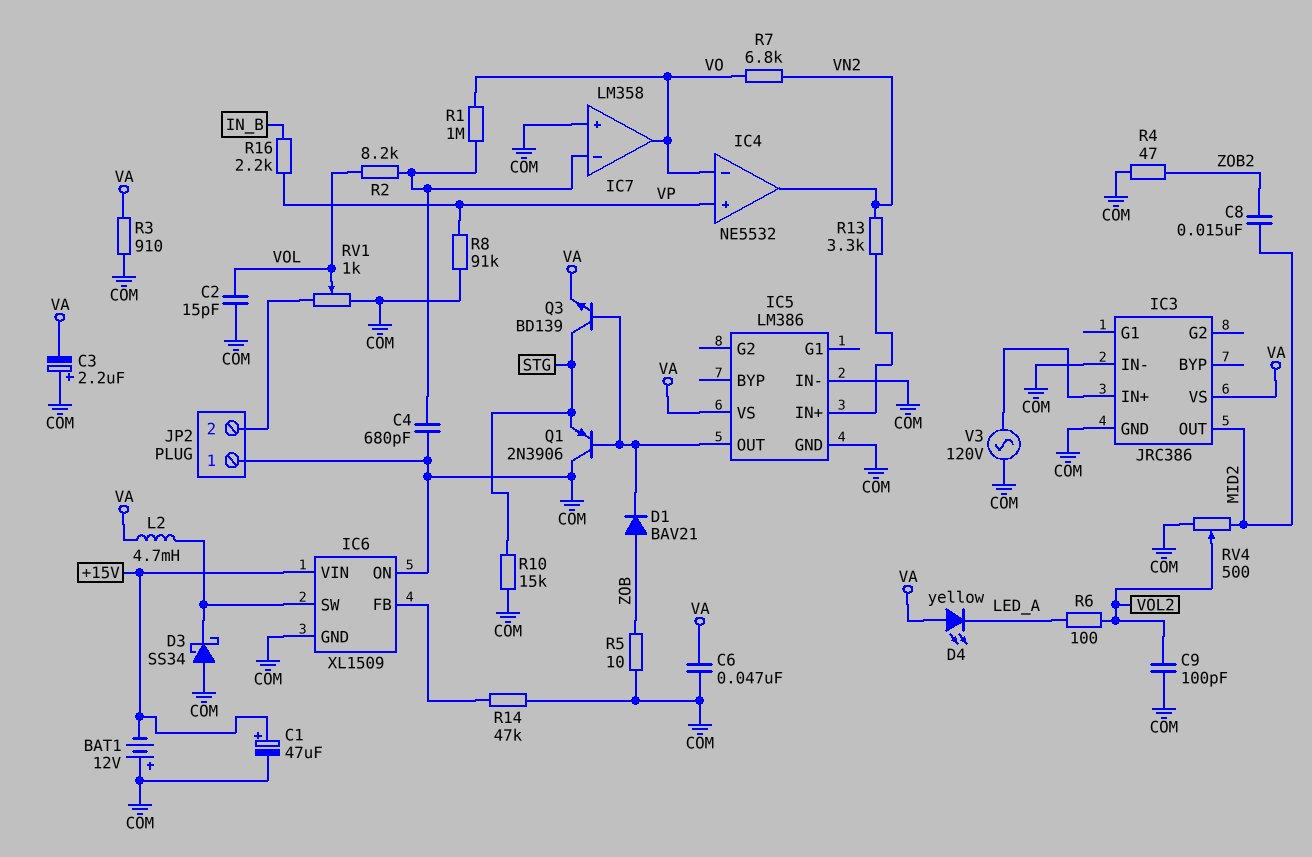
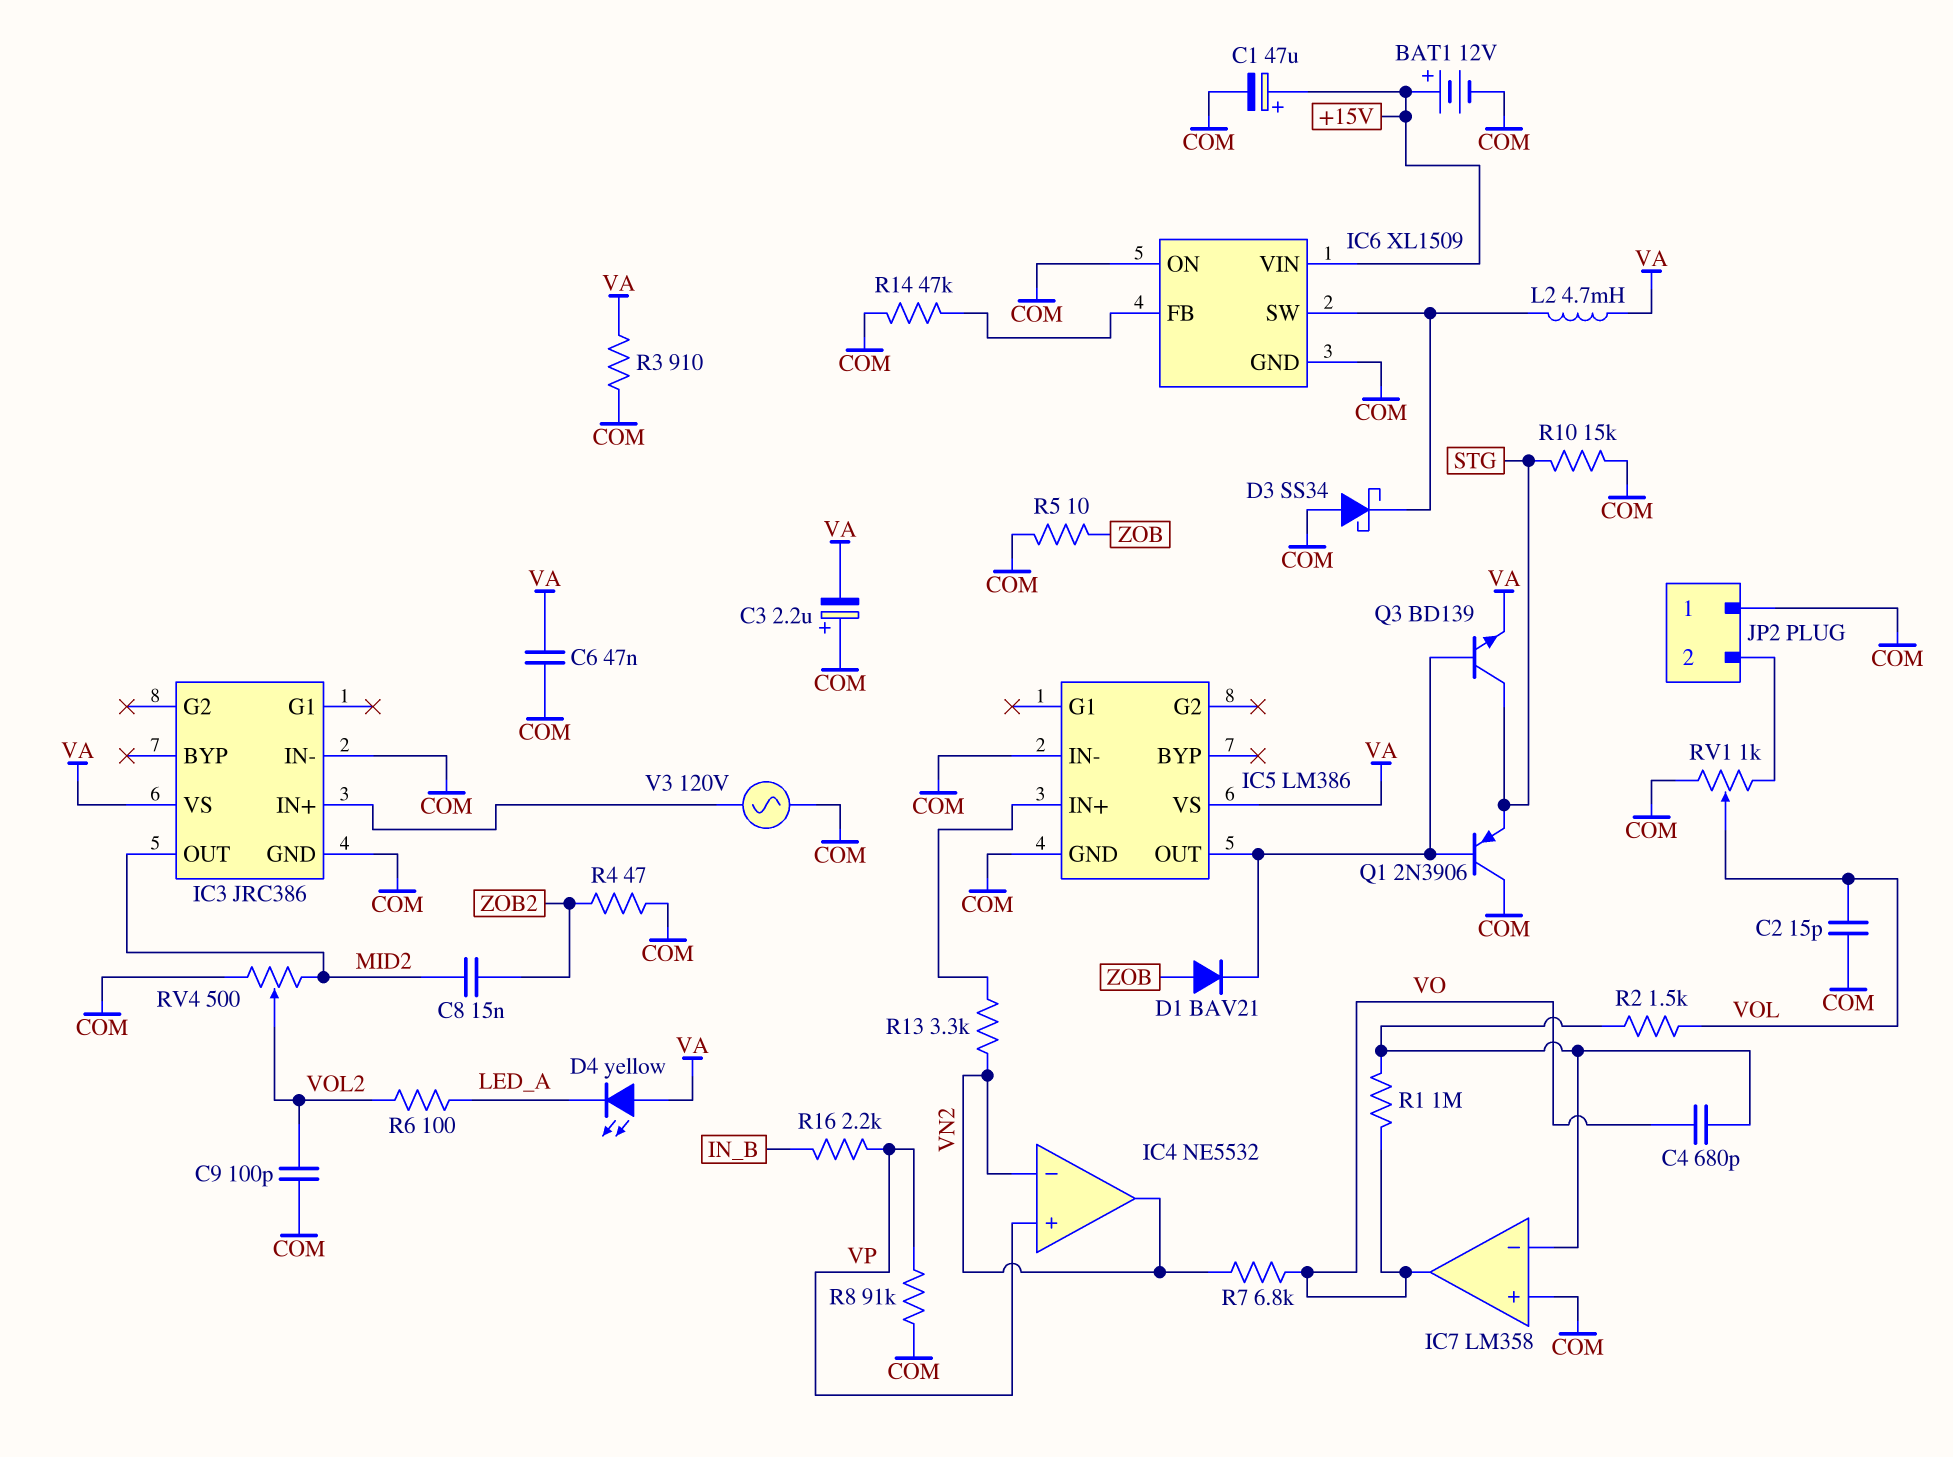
BAT1: 12V (plus COM, minus +15V) -> 12V (plus +15V, minus COM)
C4: 680pF (COM, IC7/in-) -> 680pF (IC7/in-, VO)
IC4 pin in-: VO -> VN2
R2: 8.2k (IC7/in-, VOL) -> 1.5k (IC7/in-, VOL)

